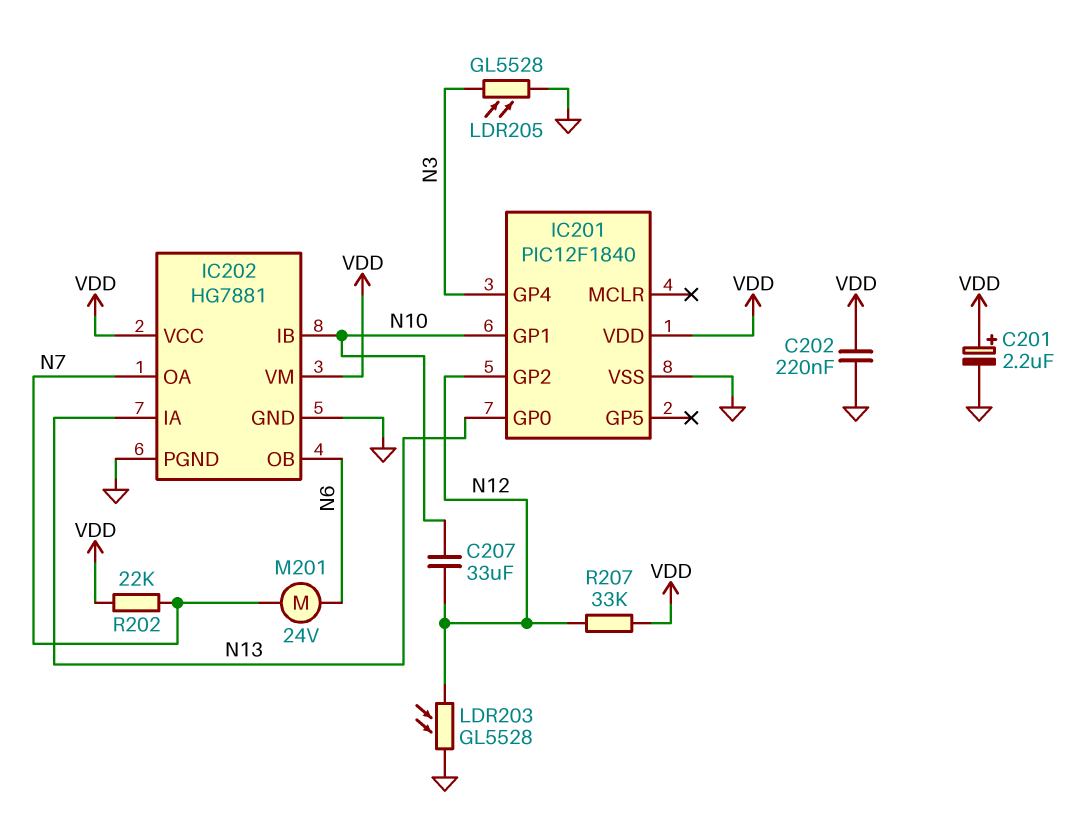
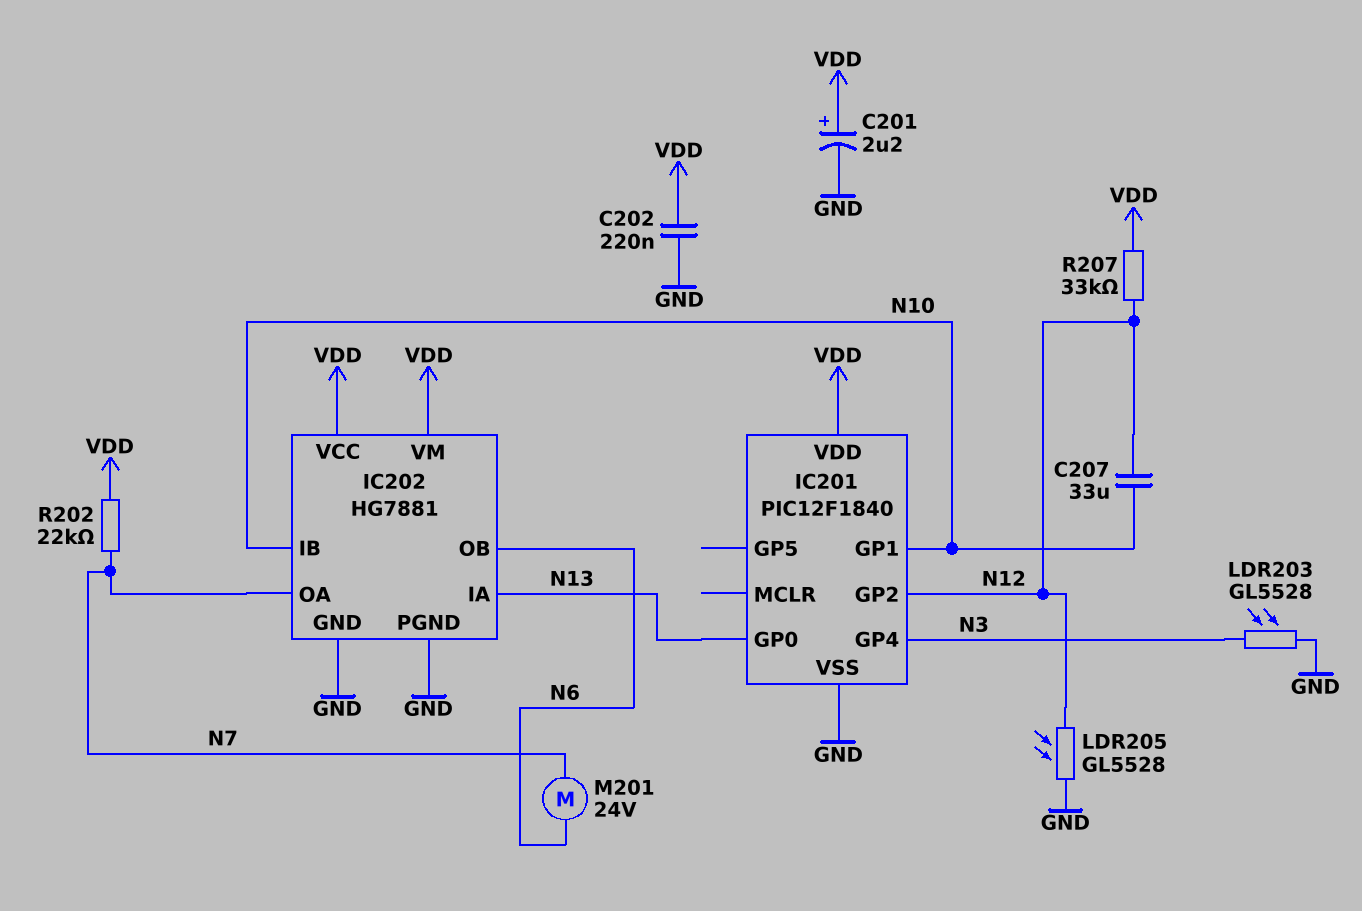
LDR203: GL5528 (GND, N12) -> GL5528 (GND, N3)
LDR205: GL5528 (GND, N3) -> GL5528 (GND, N12)

